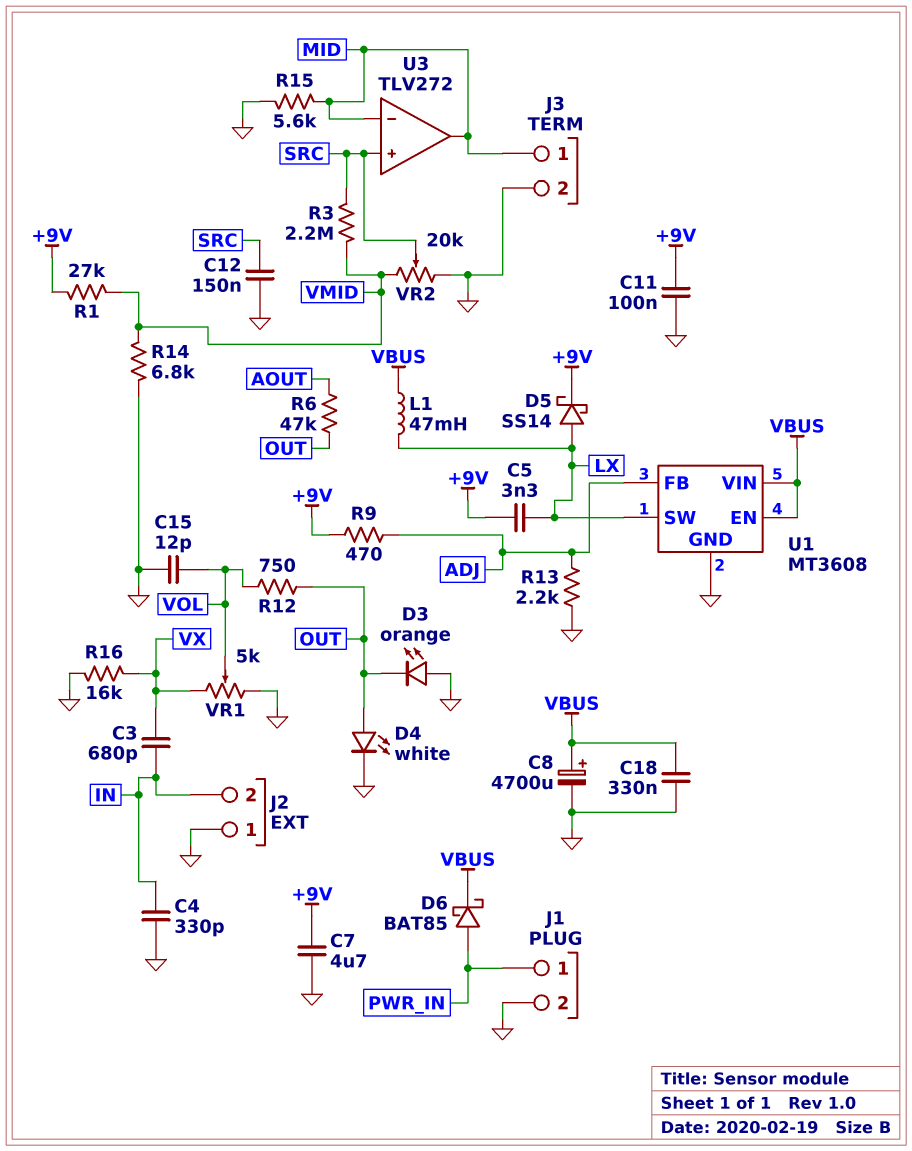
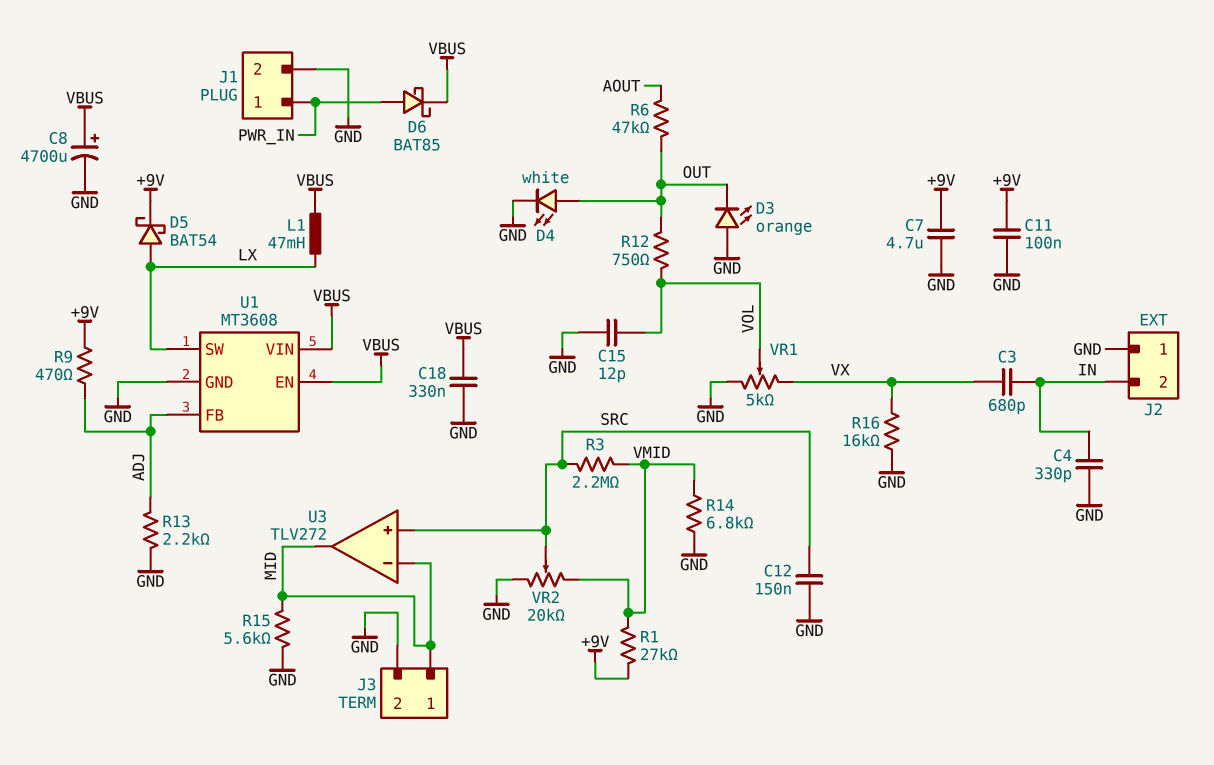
C5: 3.3nF (+9V, LX) -> none
D5: schottky SS14 (A LX, K +9V) -> schottky BAT54 (A LX, K +9V)

